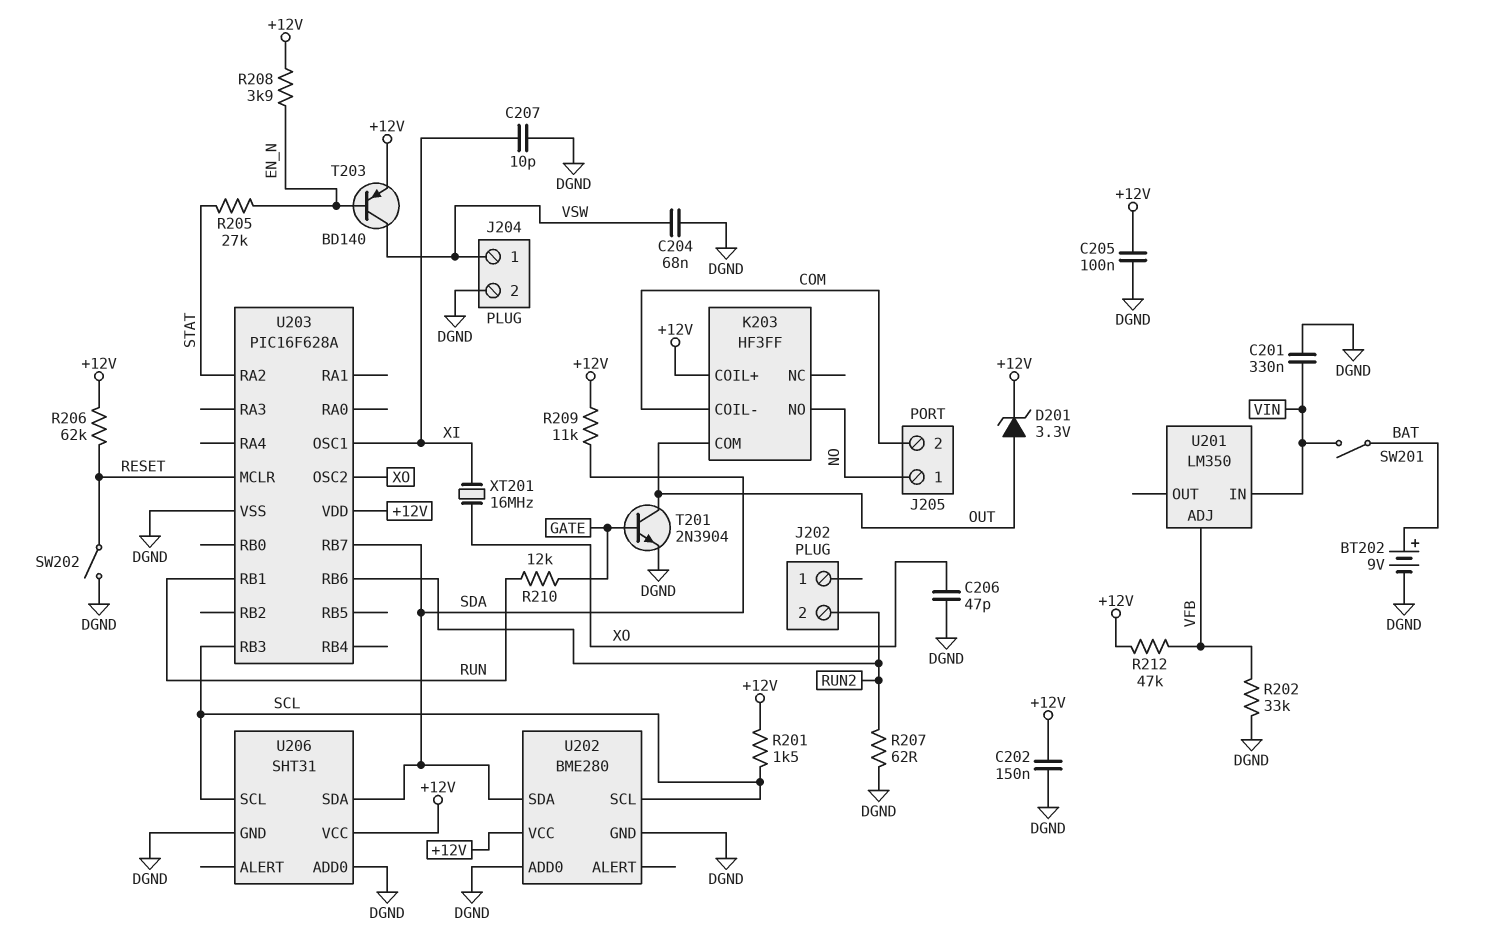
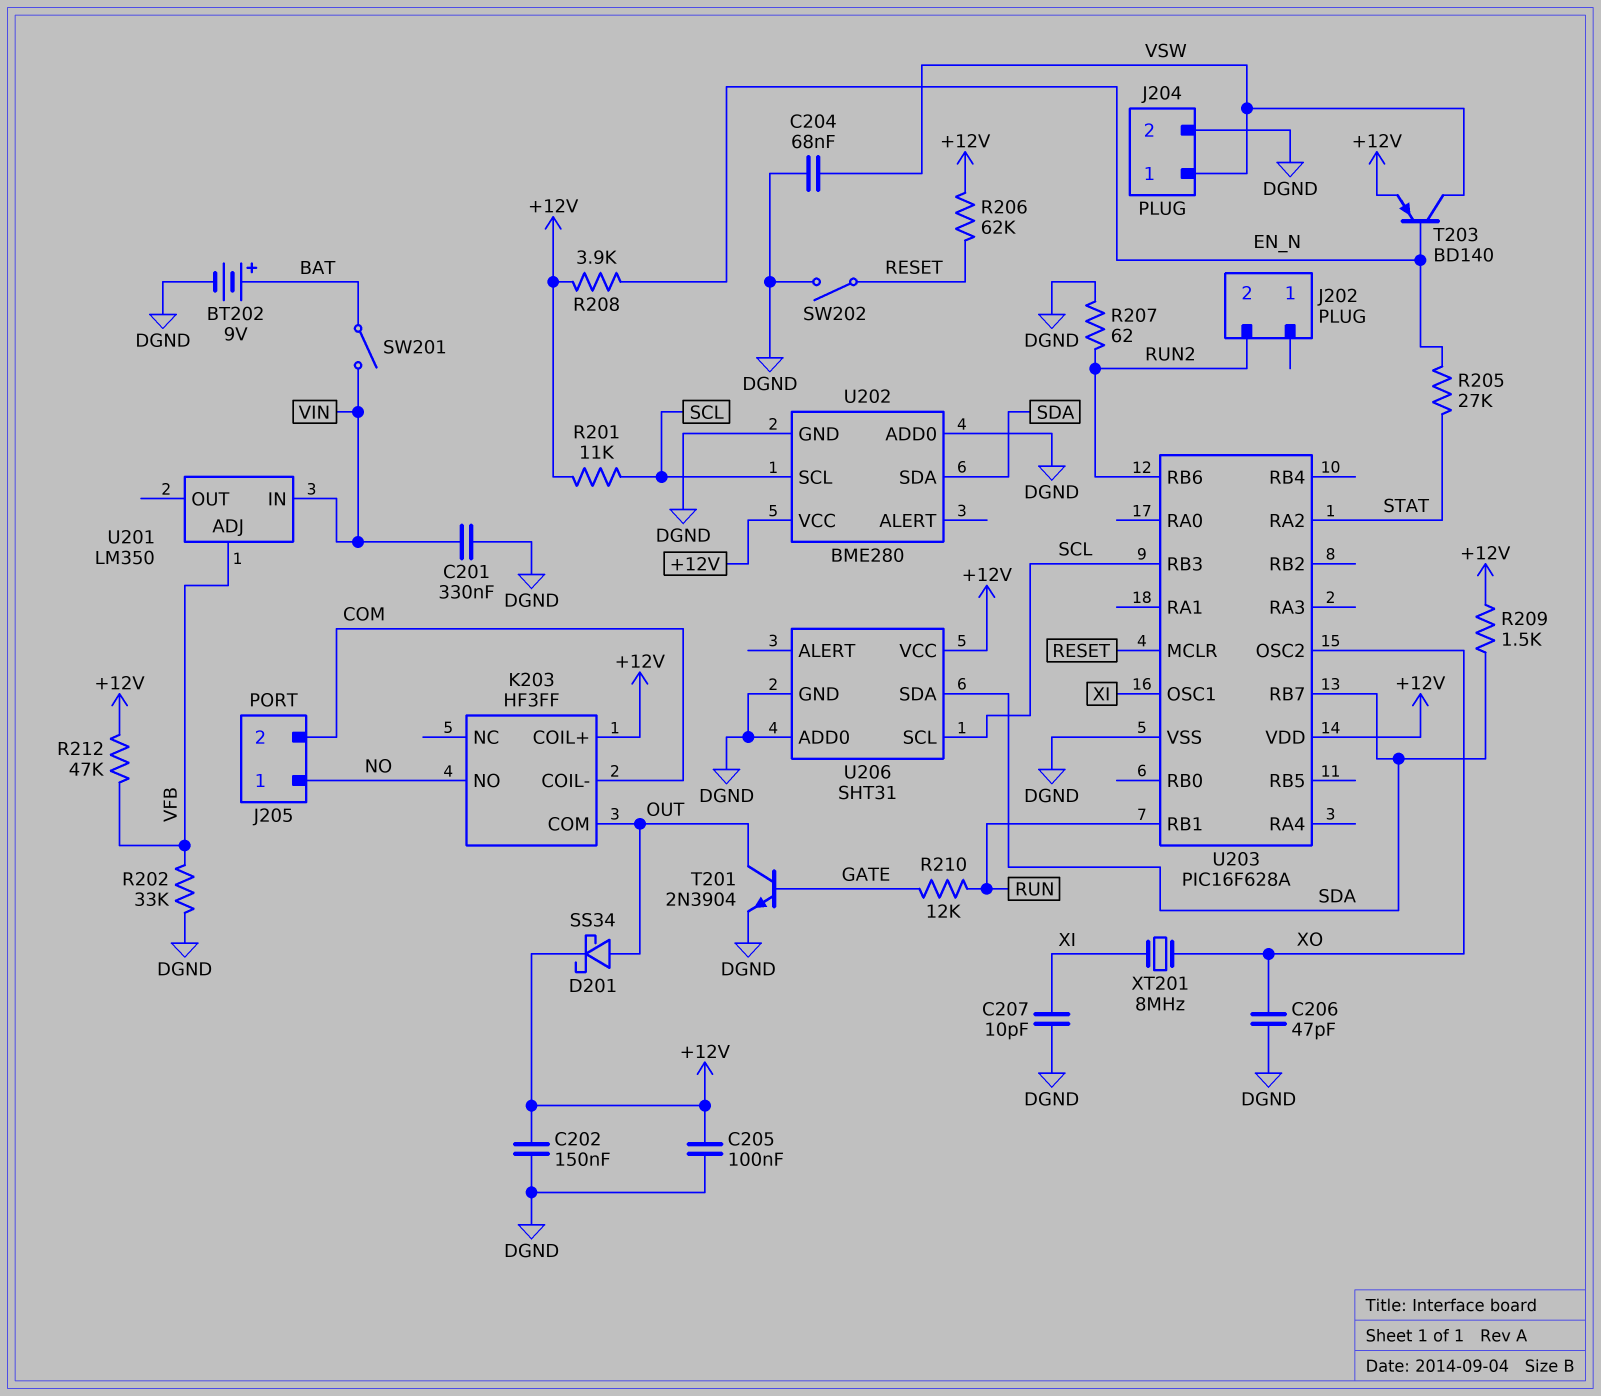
D201: zener 3.3V (A OUT, K +12V) -> schottky SS34 (A OUT, K +12V)
R201: 1.5k (+12V, SCL) -> 11k (+12V, SCL)
R209: 11k (+12V, SDA) -> 1.5k (+12V, SDA)
XT201: 16MHz (XI, XO) -> 8MHz (XI, XO)

